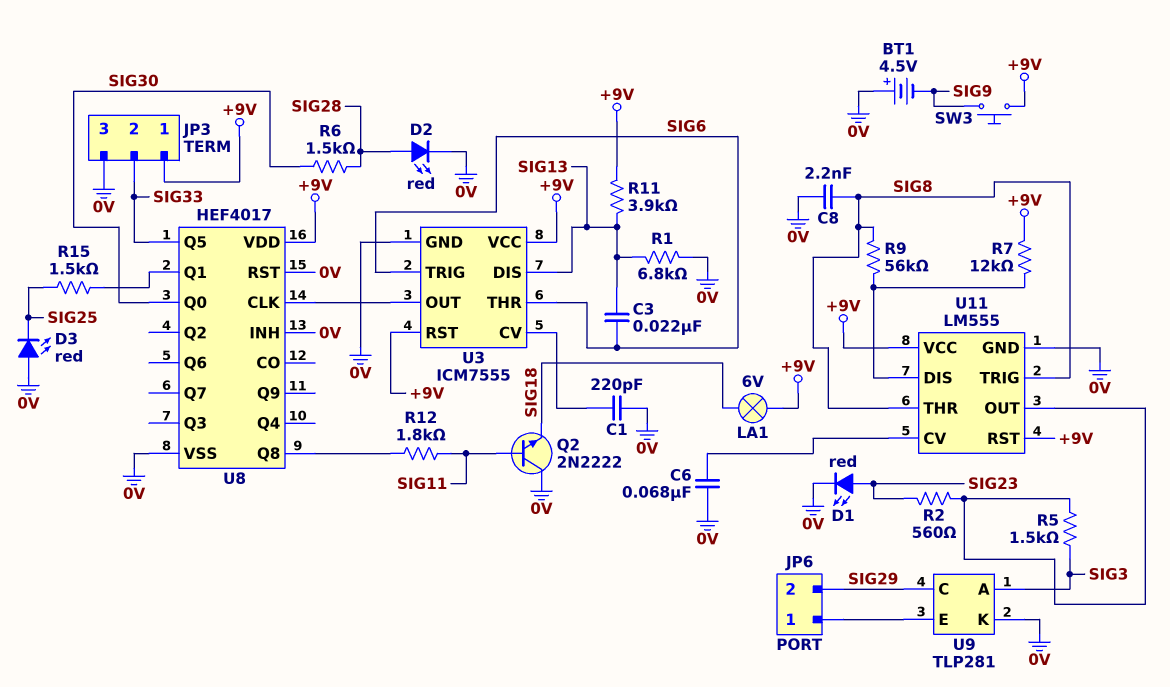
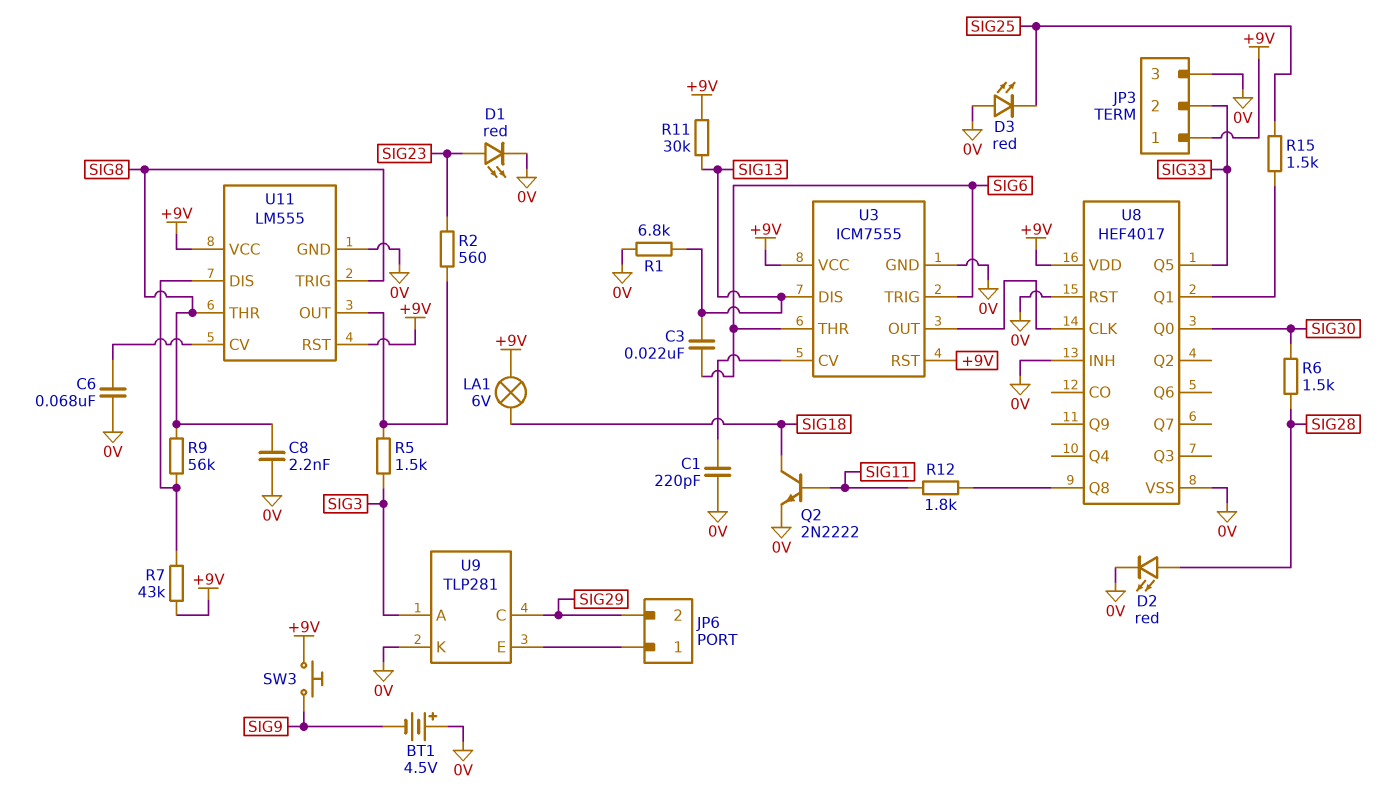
Q2: NPN 2N2222 (B SIG11, C 0V, E SIG18) -> NPN 2N2222 (B SIG11, C SIG18, E 0V)
R7: 12k (+9V, U11/DIS) -> 43k (+9V, U11/DIS)
R11: 3.9k (+9V, SIG13) -> 30k (+9V, SIG13)

